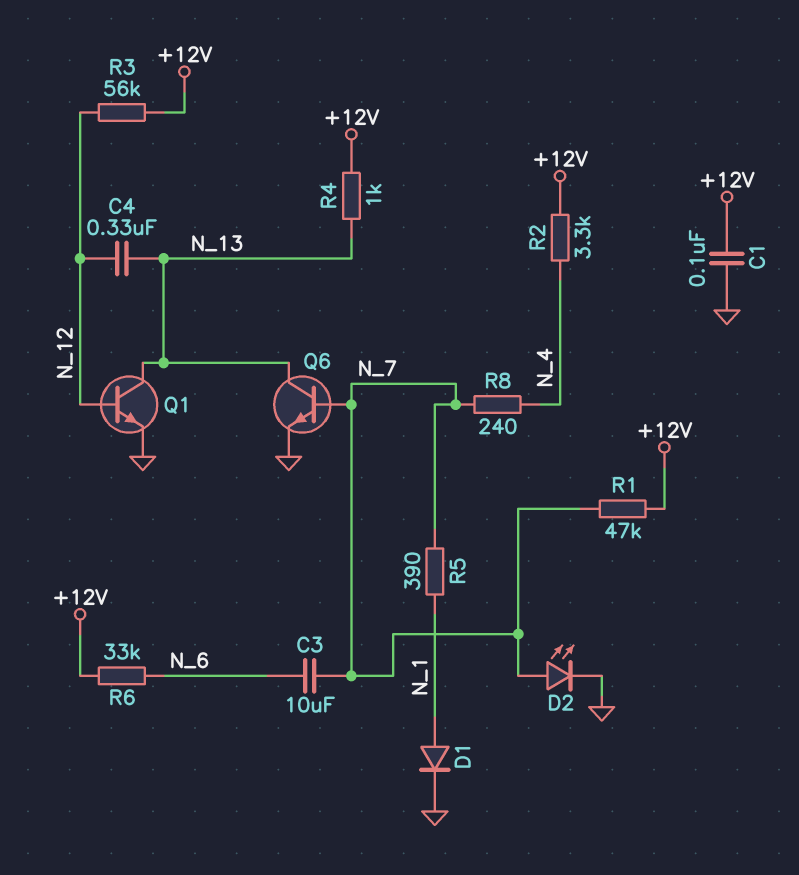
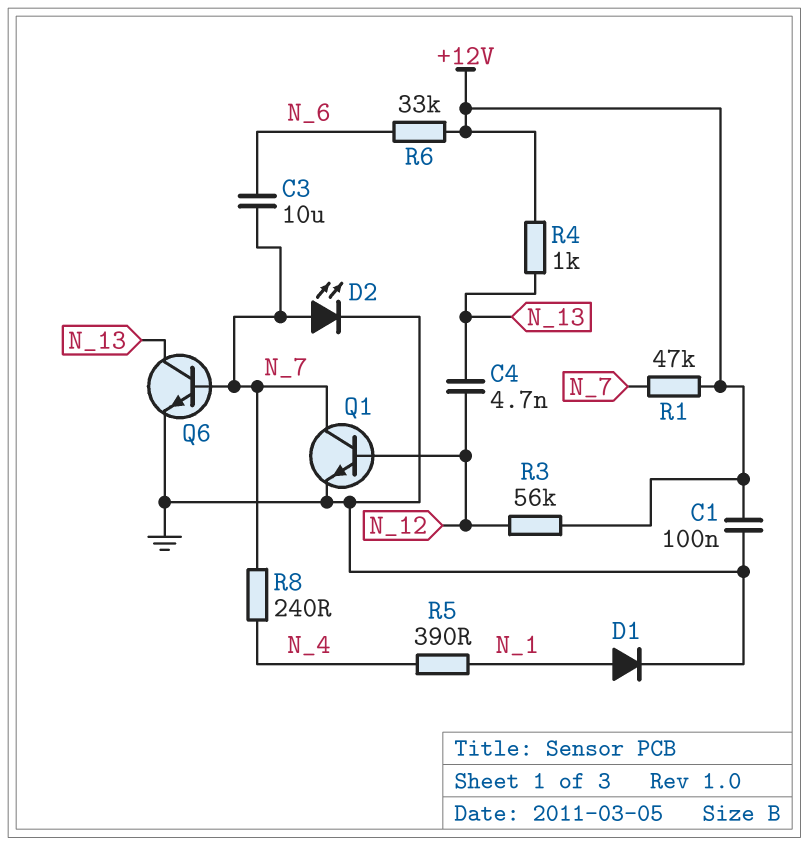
C4: 330nF (N_12, N_13) -> 4.7nF (N_12, N_13)
Q1: NPN (B N_12, C N_13, E GND) -> NPN (B N_12, C N_7, E GND)
R2: 3.3k (+12V, N_4) -> none
R5: 390 (N_1, N_7) -> 390 (N_1, N_4)

